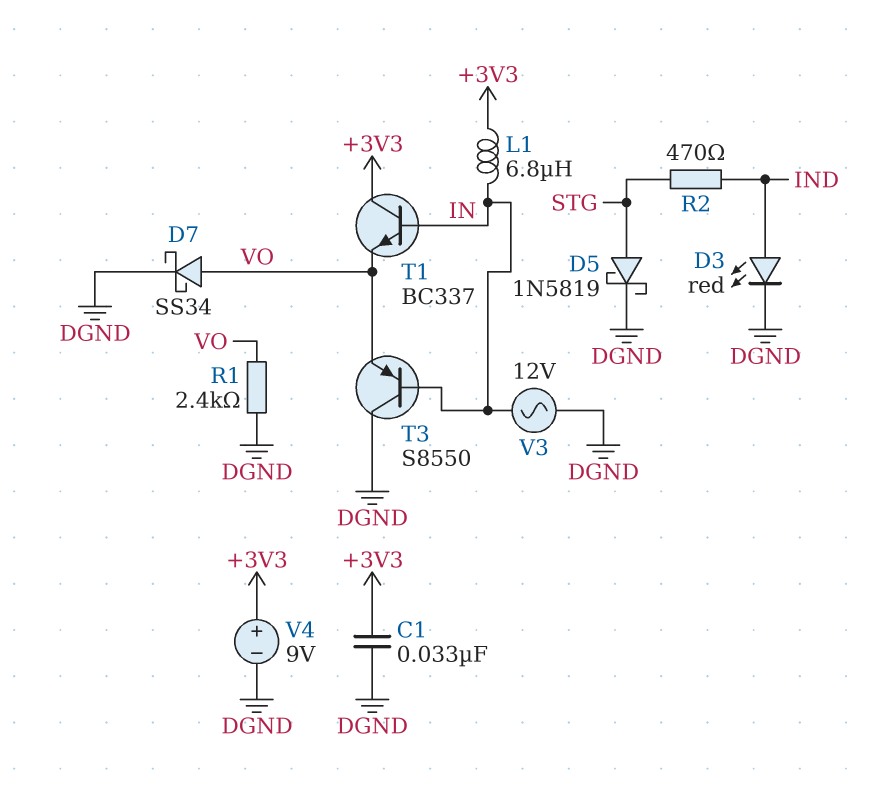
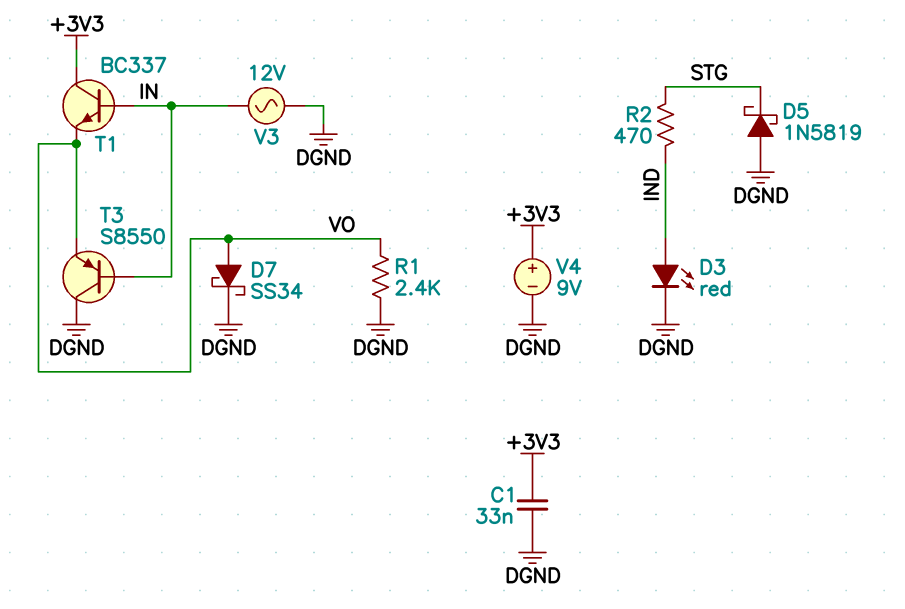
D5: schottky 1N5819 (A STG, K DGND) -> schottky 1N5819 (A DGND, K STG)
L1: 6.8uH (+3V3, IN) -> none

